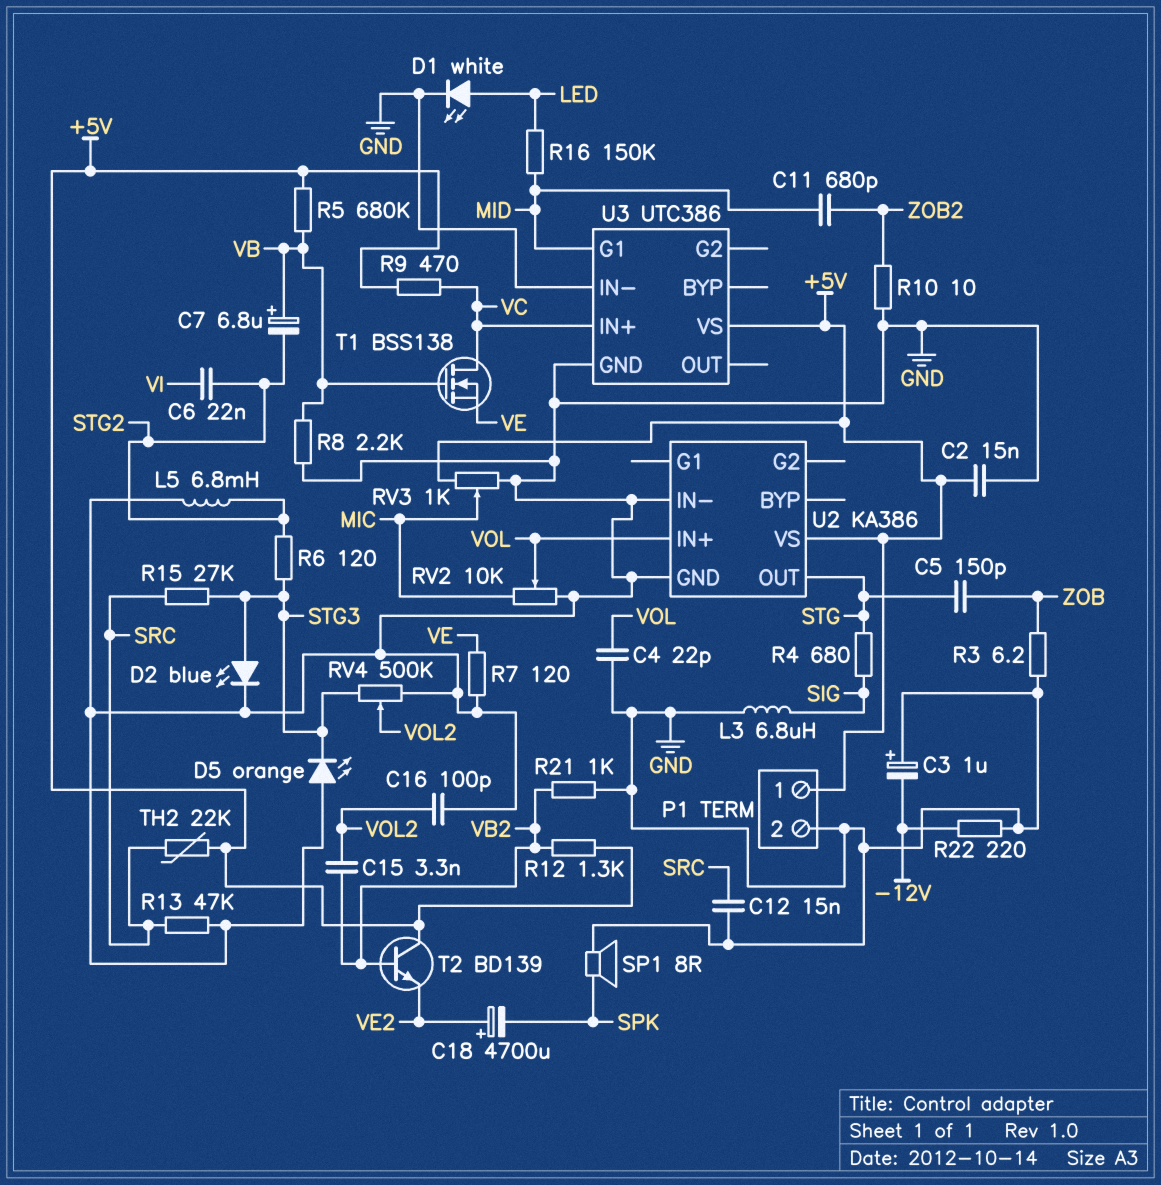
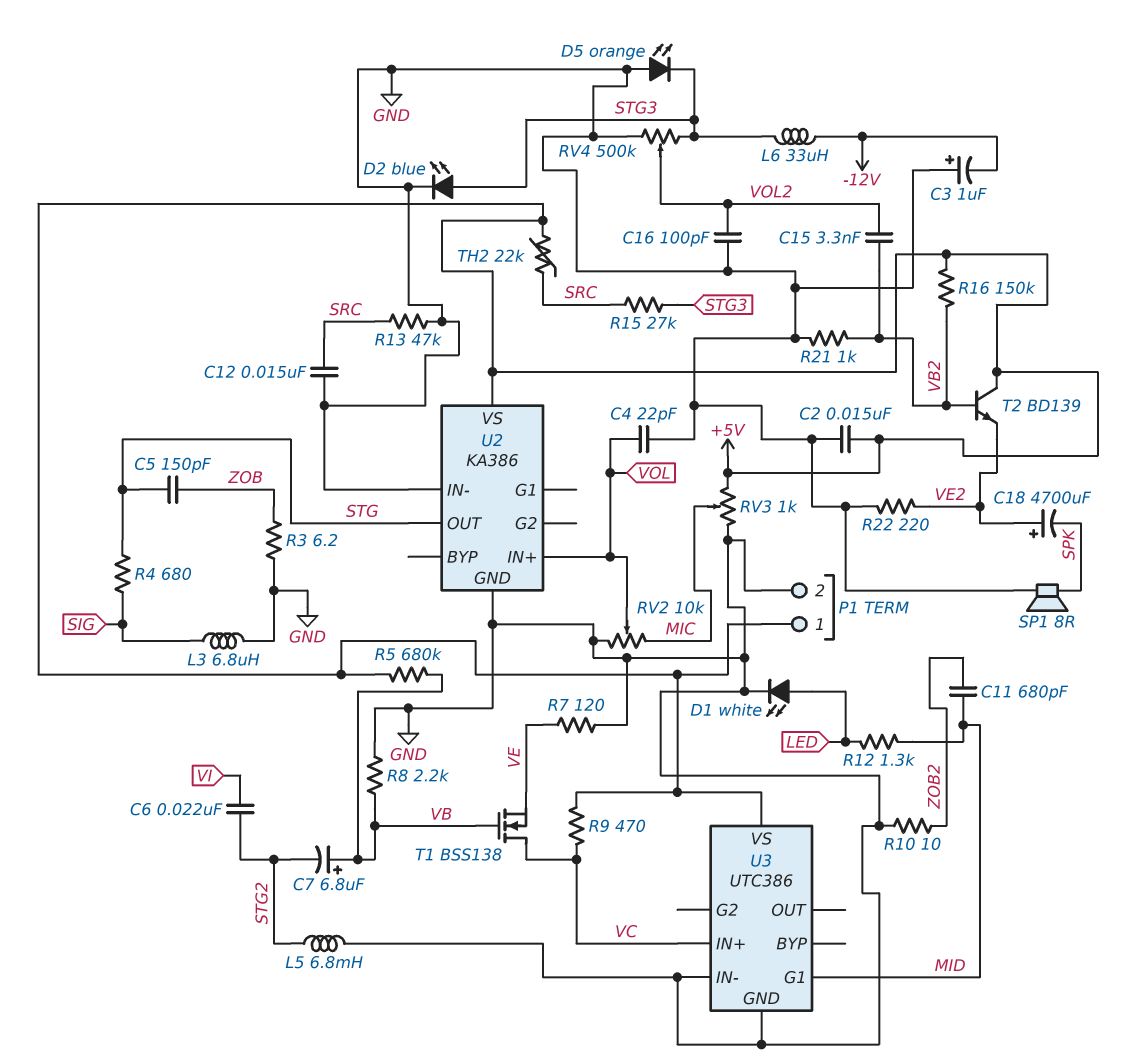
L6: none -> 33uH (-12V, STG3)
R6: 120 (STG2, STG3) -> none
R12: 1.3k (+5V, VB2) -> 1.3k (LED, MID)
R16: 150k (LED, MID) -> 150k (+5V, VB2)
R22: 220 (-12V, GND) -> 220 (GND, VE2)

